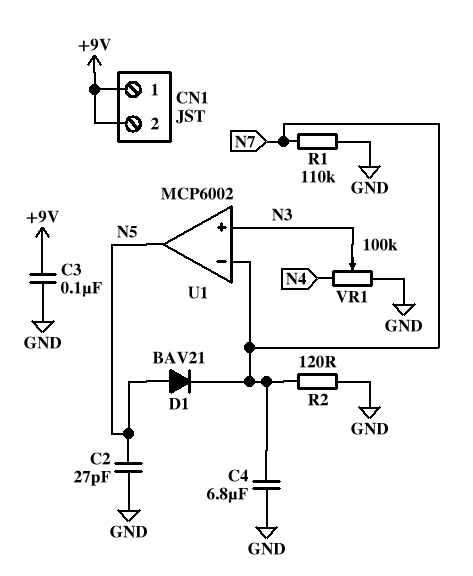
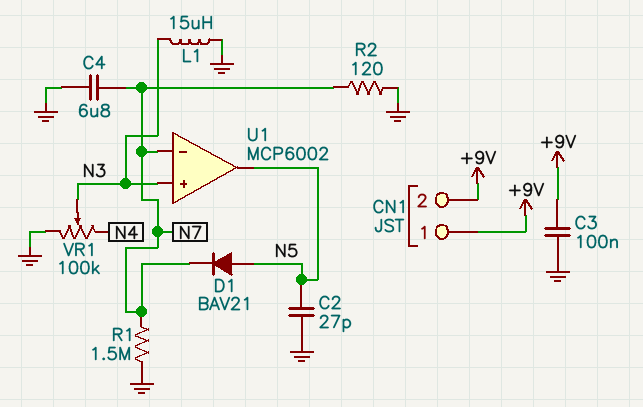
L1: none -> 15uH (GND, N3)
R1: 110k (GND, N7) -> 1.5M (GND, N7)

